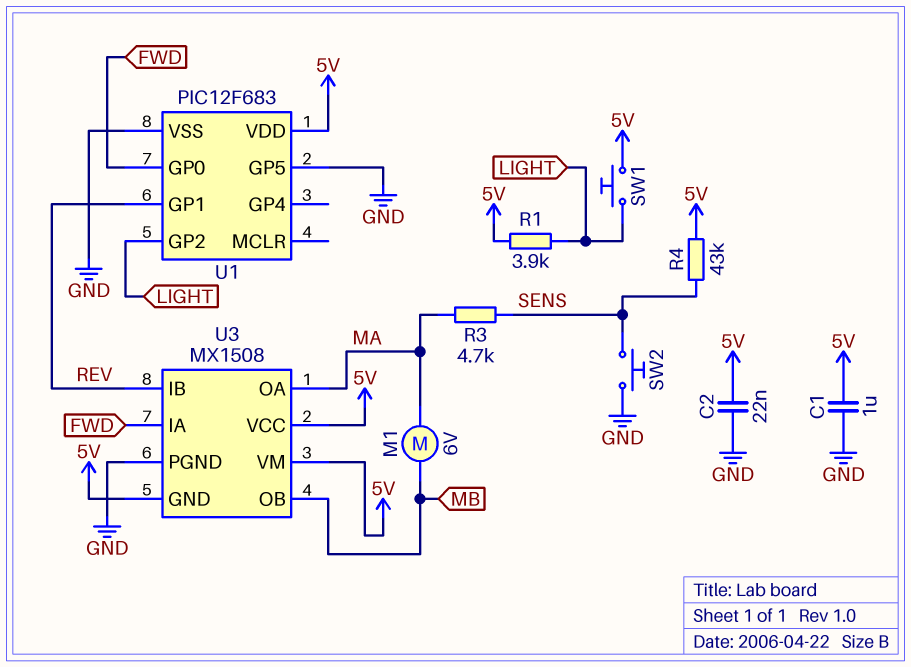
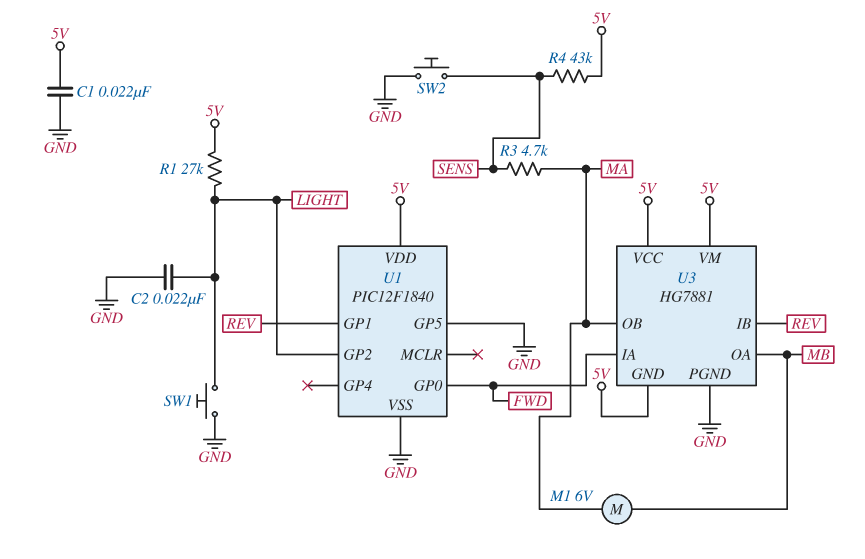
C1: 1uF (5V, GND) -> 22nF (5V, GND)
C2: 22nF (5V, GND) -> 22nF (GND, LIGHT)
R1: 3.9k (5V, LIGHT) -> 27k (5V, LIGHT)
SW1: button (5V, LIGHT) -> button (GND, LIGHT)
U1: PIC12F683 -> PIC12F1840
U3: MX1508 -> HG7881
U3 pin OA: MA -> MB
U3 pin OB: MB -> MA

